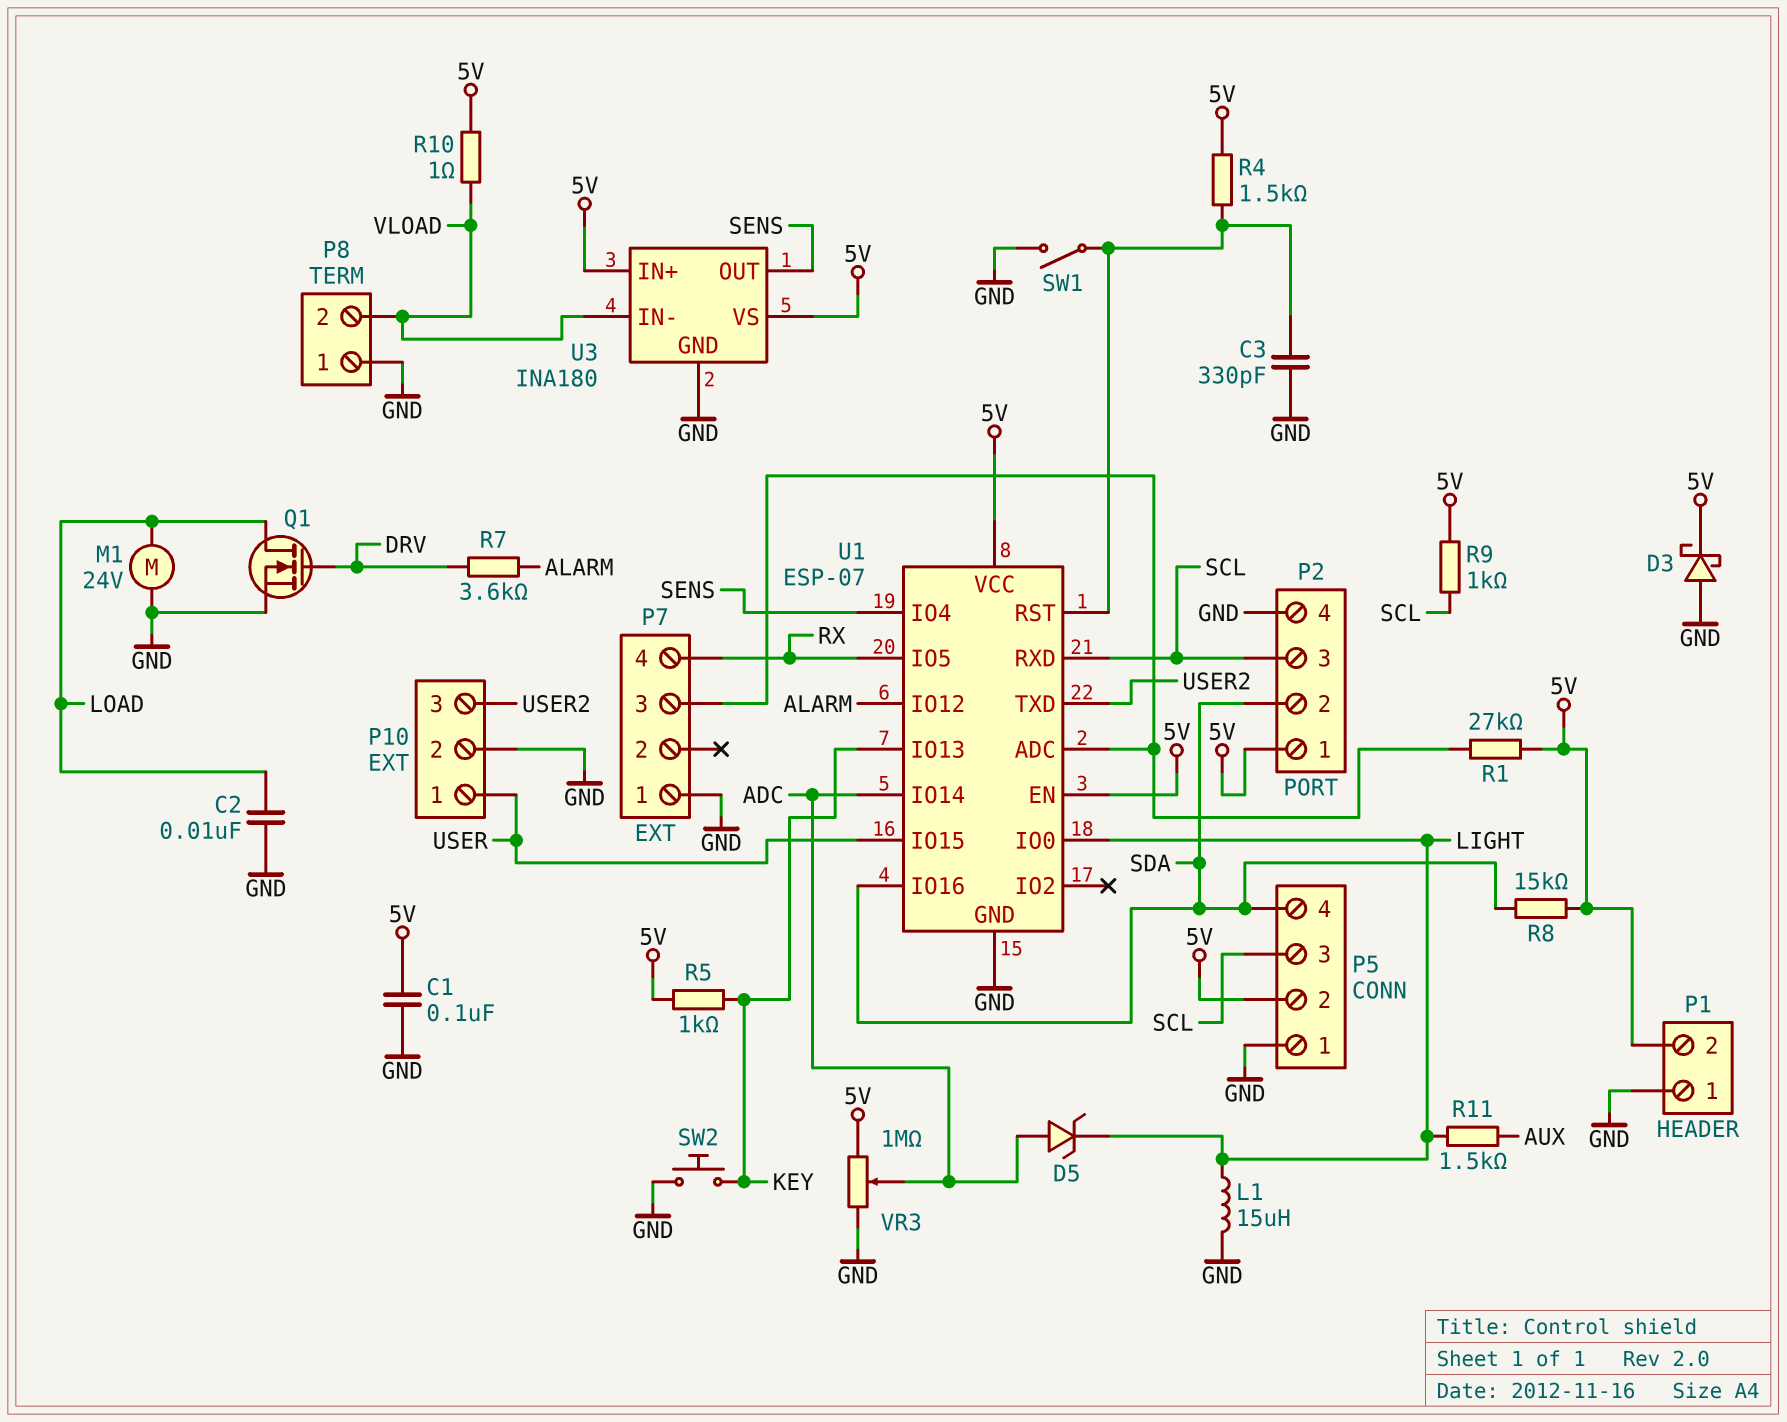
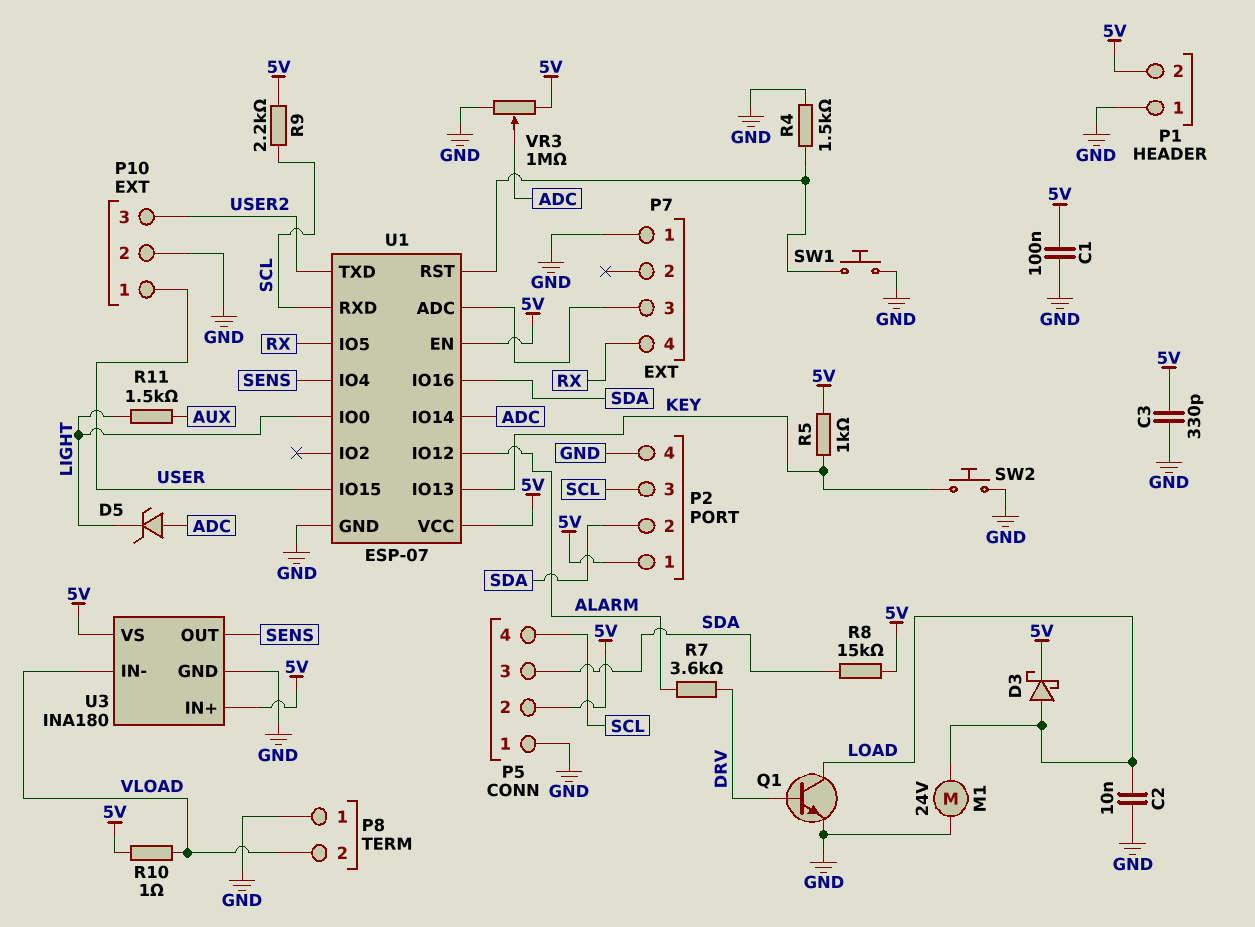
C3: 330pF (GND, U1/RST) -> 330pF (5V, GND)
D3: schottky (A GND, K 5V) -> schottky (A LOAD, K 5V)
L1: 15uH (GND, LIGHT) -> none
P5 pin 3: SCL -> SDA
P5 pin 4: SDA -> SCL
Q1: NMOS (G DRV, D LOAD, S GND) -> NPN (B DRV, C LOAD, E GND)
R1: 27k (5V, P7/3) -> none
R4: 1.5k (5V, U1/RST) -> 1.5k (GND, U1/RST)
R9: 1k (5V, SCL) -> 2.2k (5V, SCL)
SW1: switch (GND, U1/RST) -> button (GND, U1/RST)

